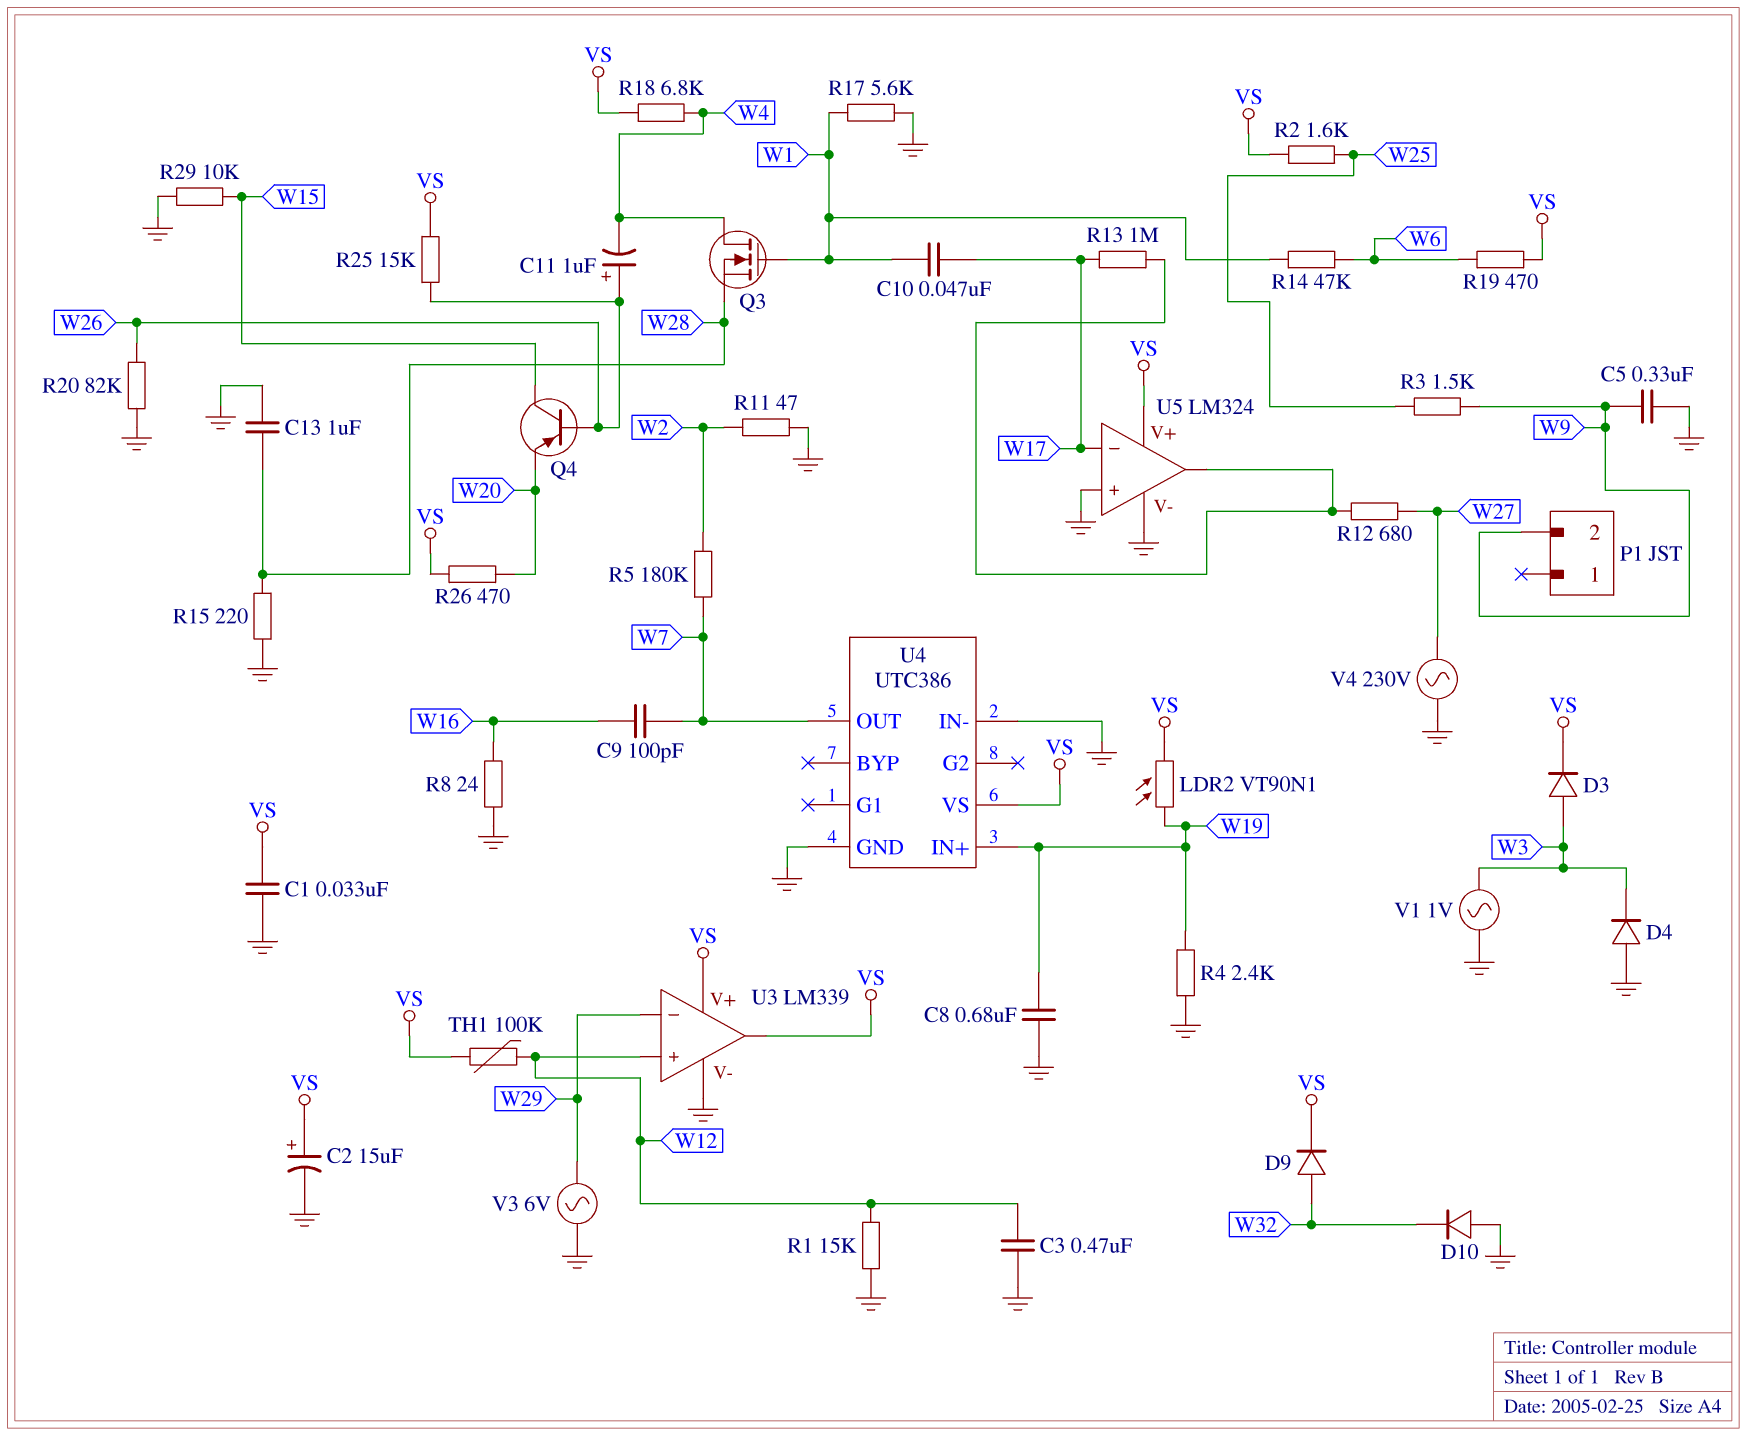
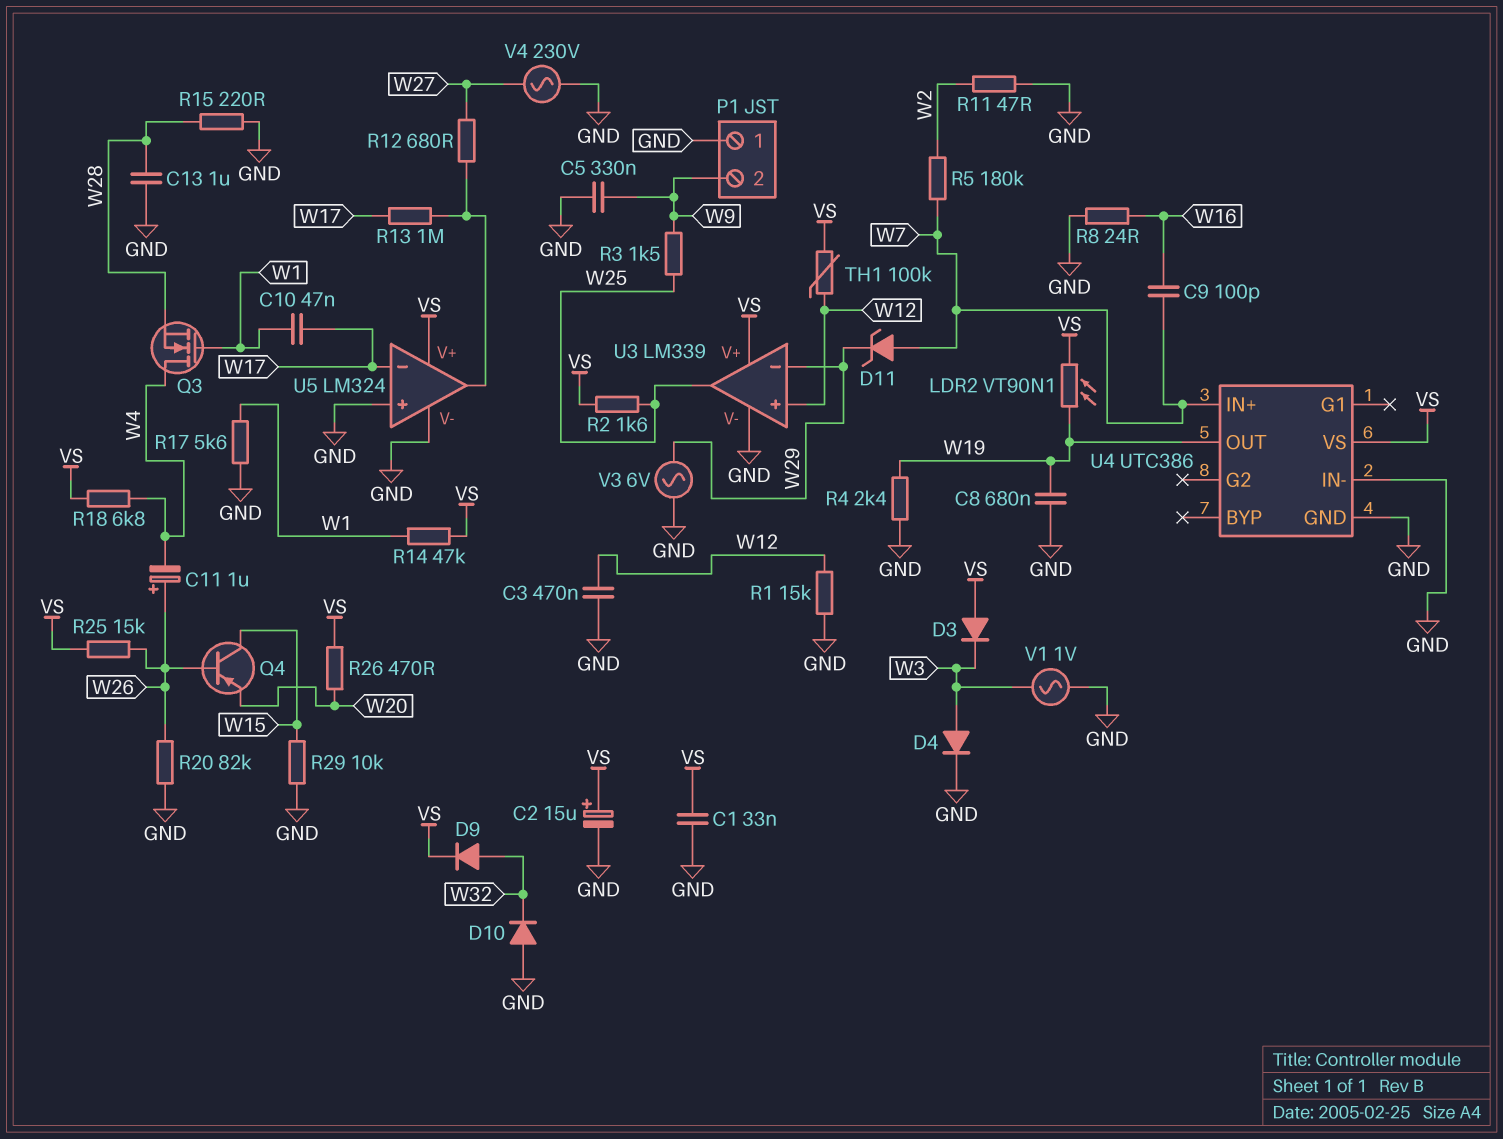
D3: diode (A W3, K VS) -> diode (A VS, K W3)
D4: diode (A GND, K W3) -> diode (A W3, K GND)
D11: none -> zener (A W7, K W29)
P1 pin 1: none -> GND
R14: 47k (W1, W6) -> 47k (VS, W1)
R19: 470 (VS, W6) -> none
U3 pin out: VS -> W25
U4 pin IN+: W19 -> W7
U4 pin OUT: W7 -> W19

